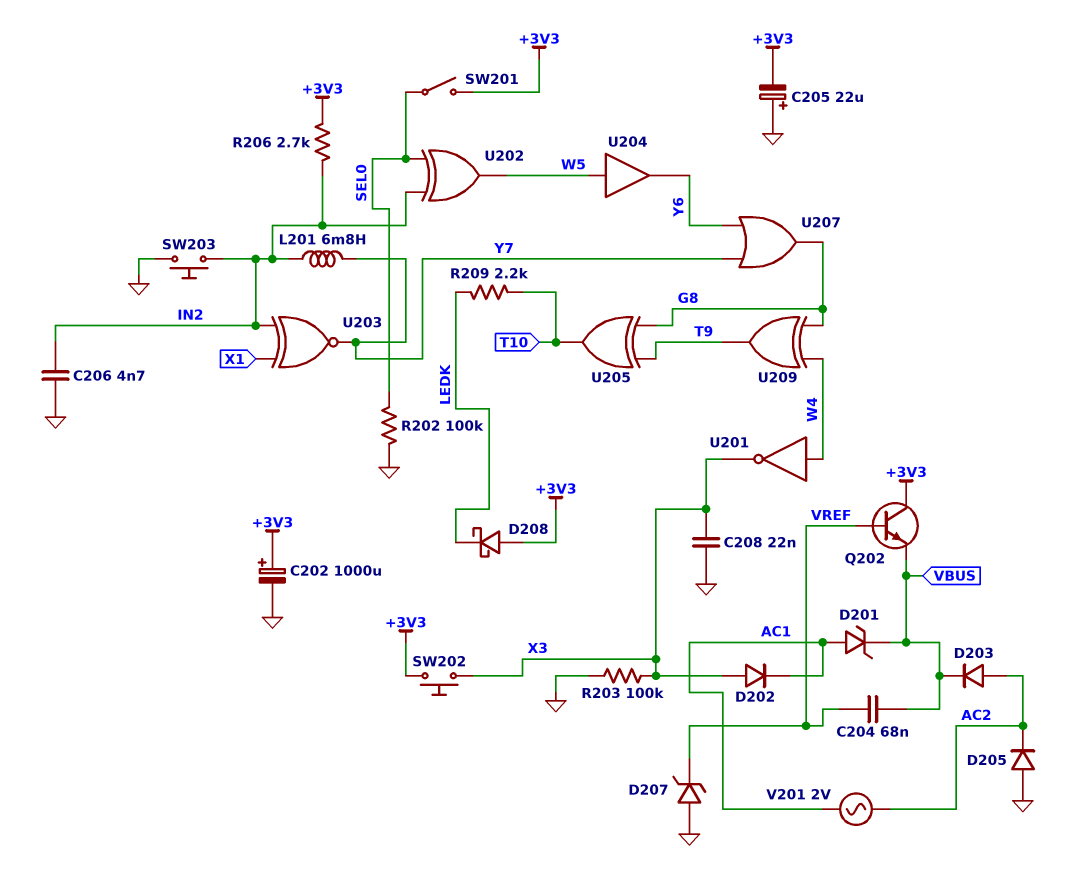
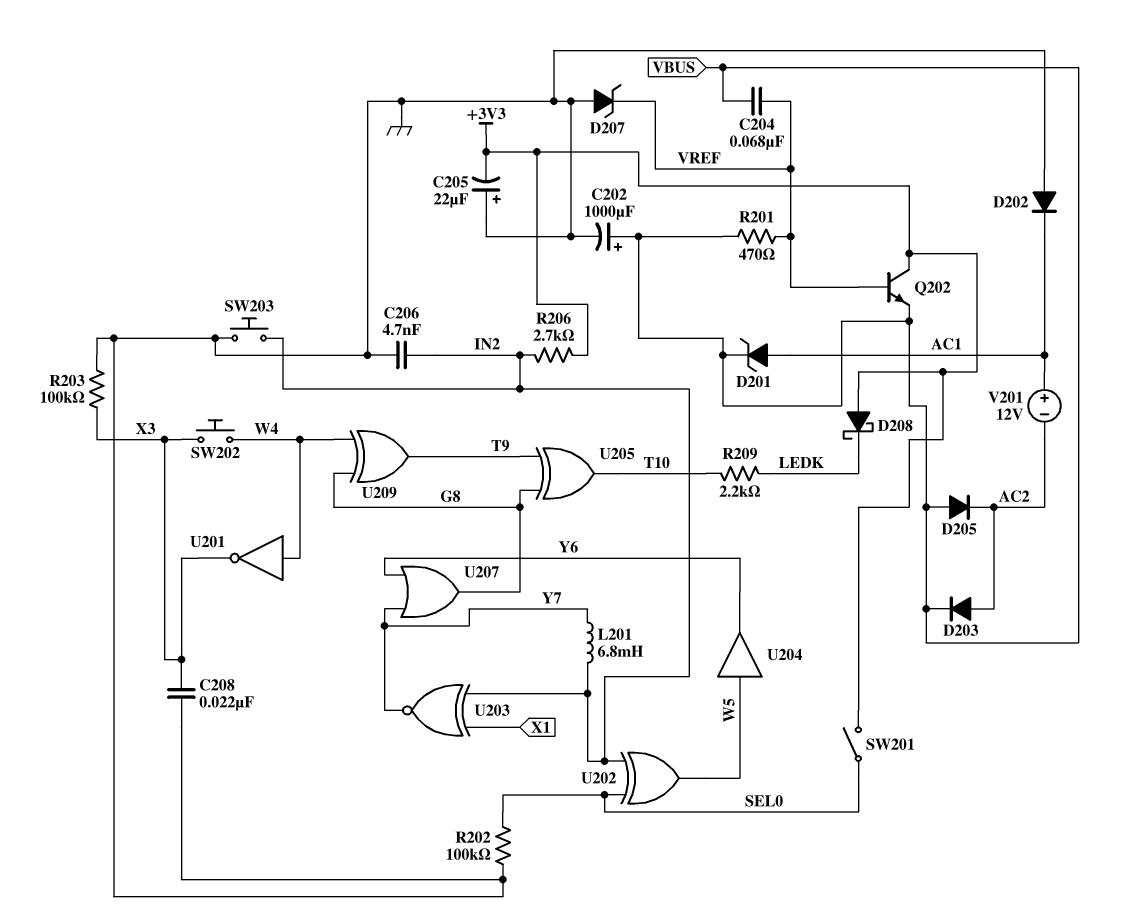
C202: 1000uF (plus +3V3, minus GND) -> 1000uF (plus VBUS, minus GND)
D202: diode (A X3, K AC1) -> diode (A GND, K AC1)
D205: diode (A GND, K AC2) -> diode (A VBUS, K AC2)
R201: none -> 470 (VBUS, VREF)
SW202: button (+3V3, X3) -> button (W4, X3)
V201: AC 2V (AC1, AC2) -> 12V (plus AC1, minus AC2)

